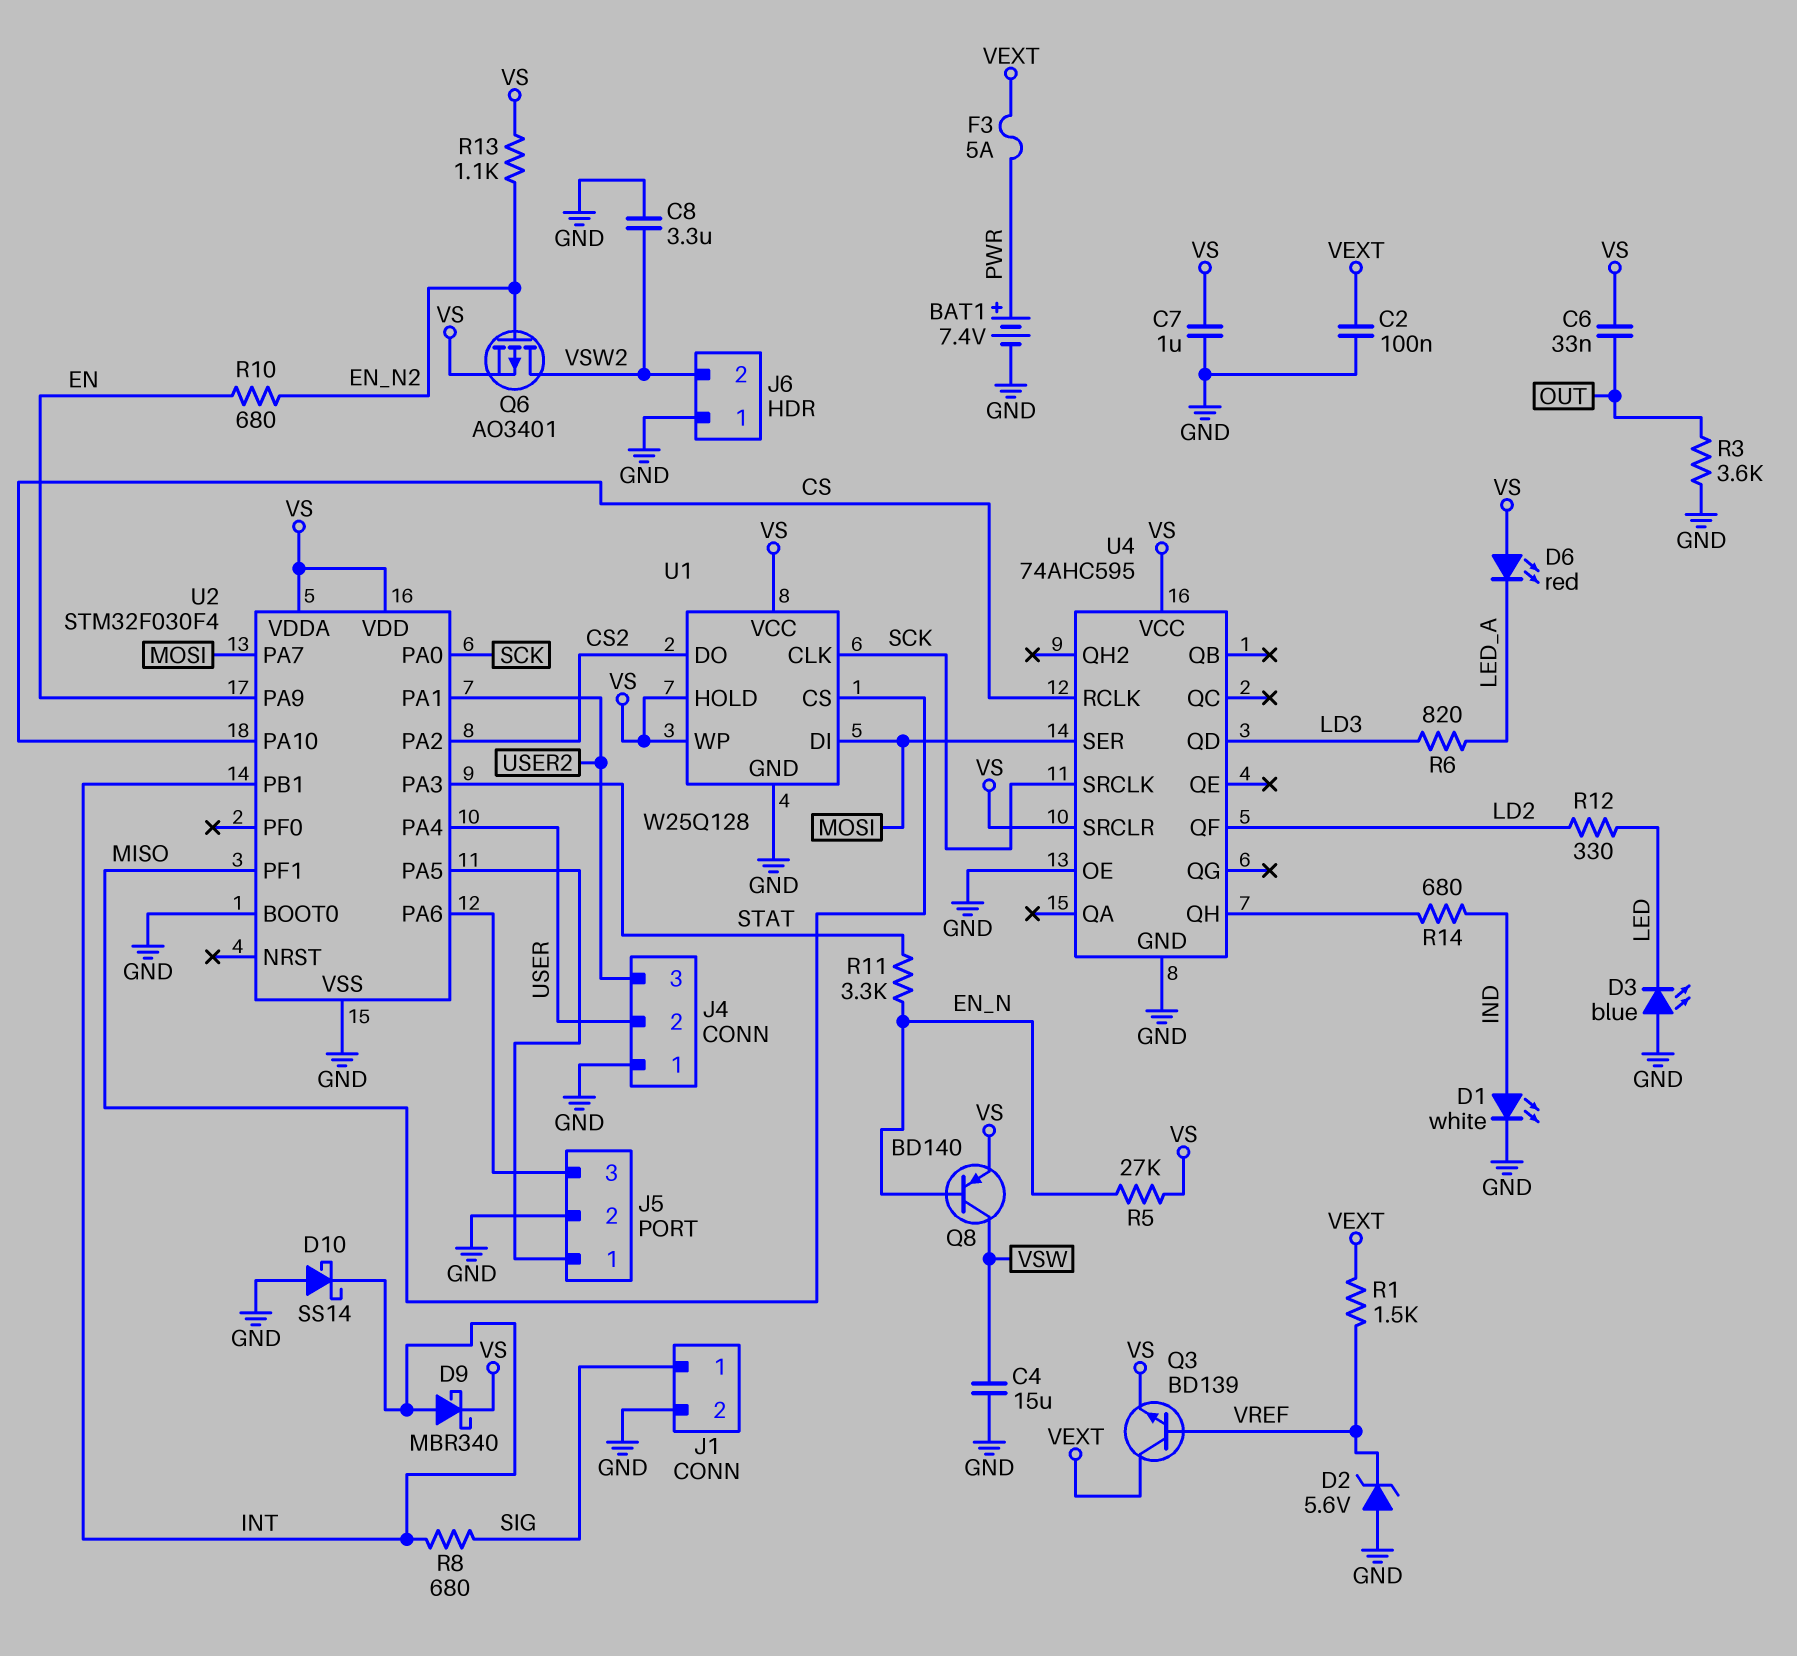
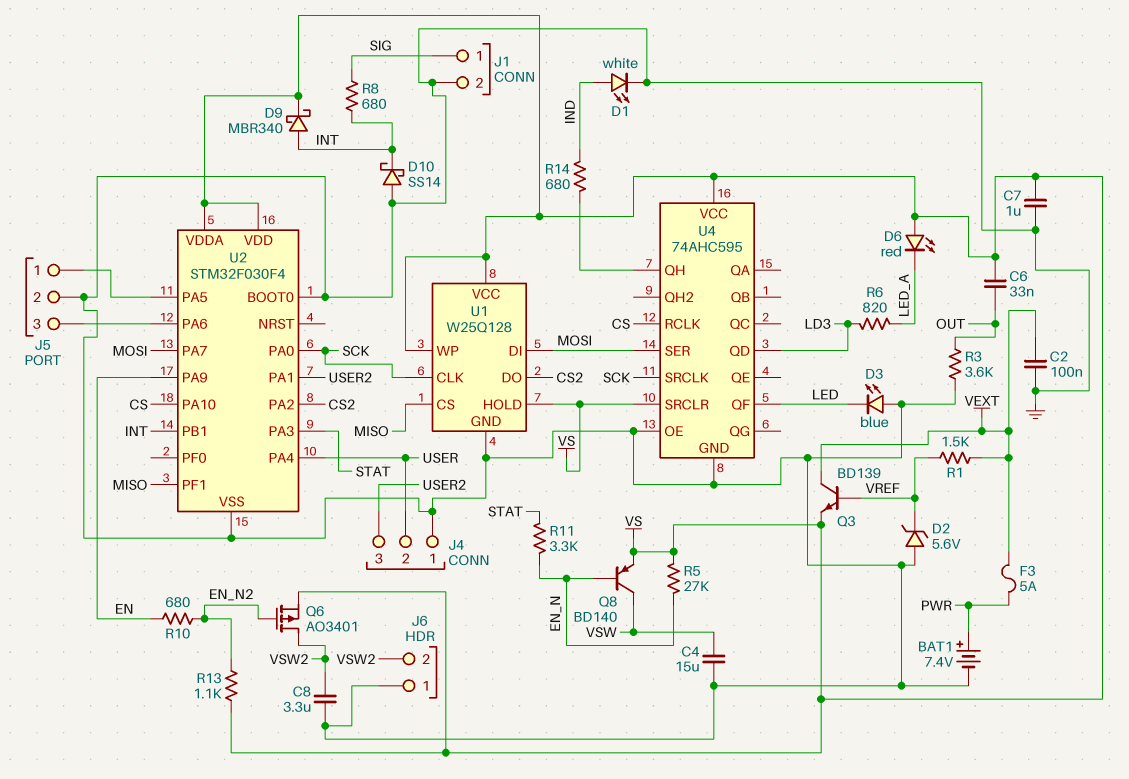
R12: 330 (LD2, LED) -> none
U4 pin QF: LD2 -> LED

